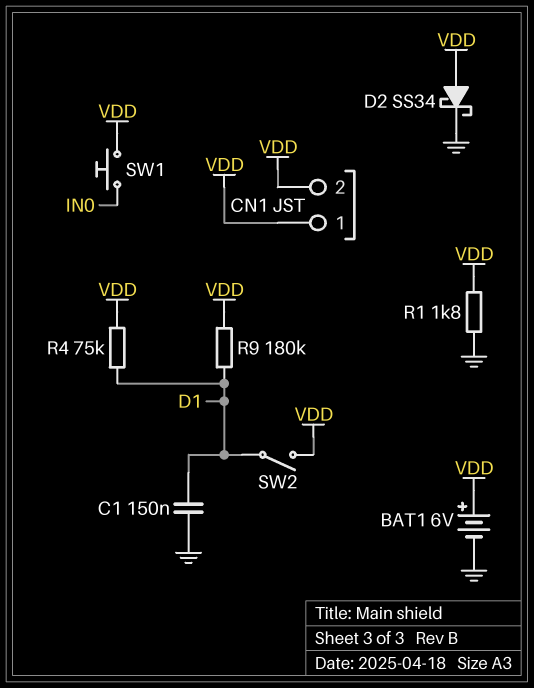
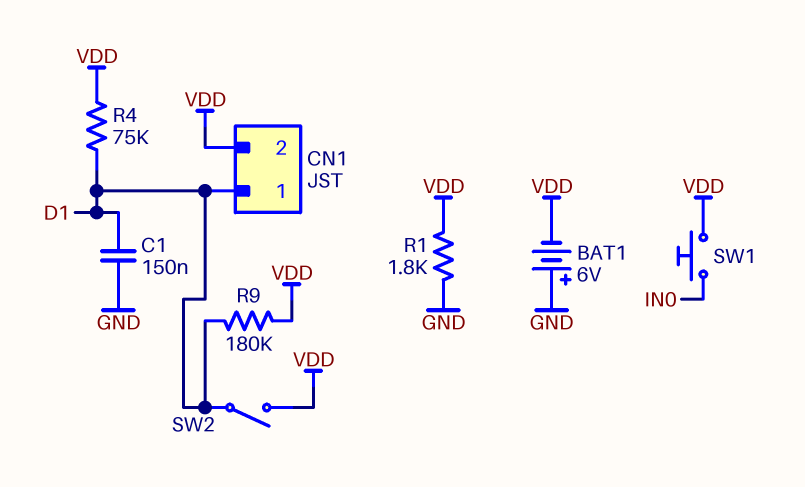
BAT1: 6V (plus VDD, minus GND) -> 6V (plus GND, minus VDD)
CN1 pin 1: VDD -> D1
D2: schottky SS34 (A VDD, K GND) -> none

